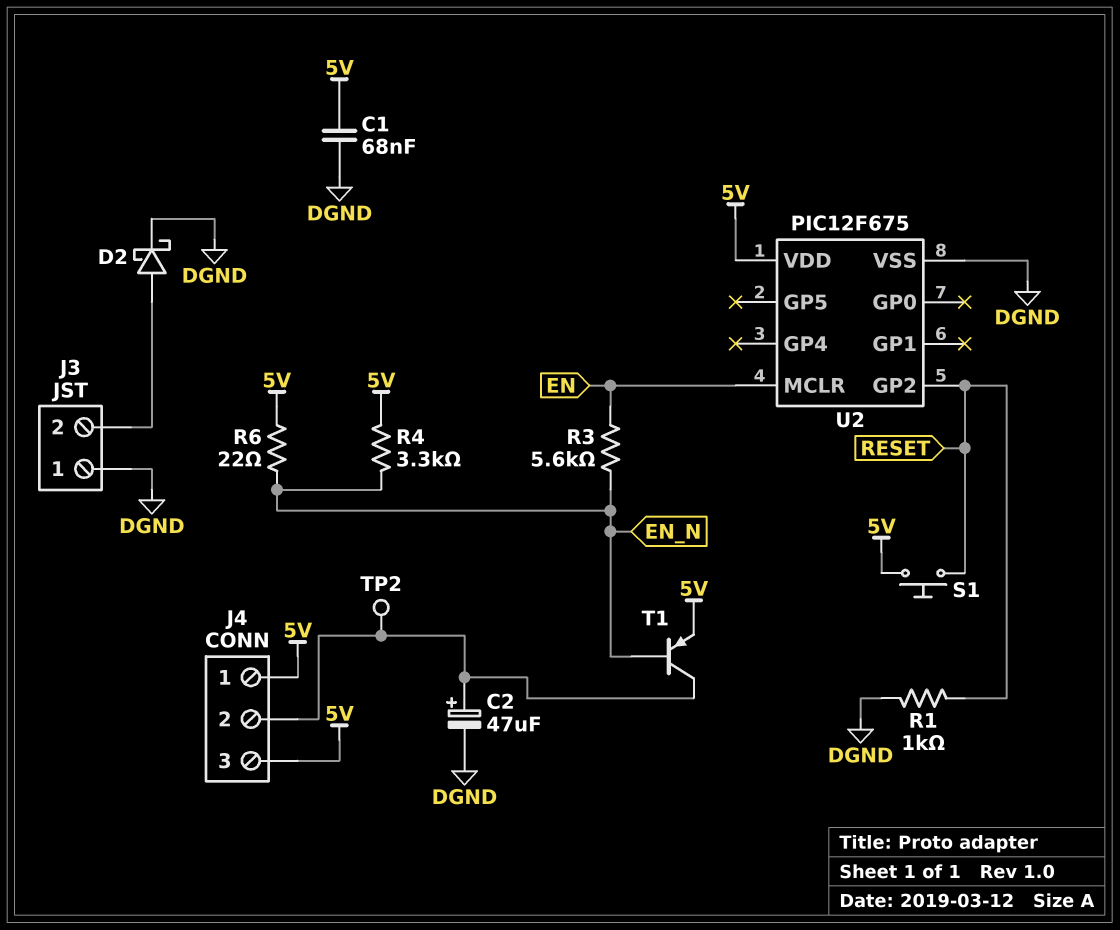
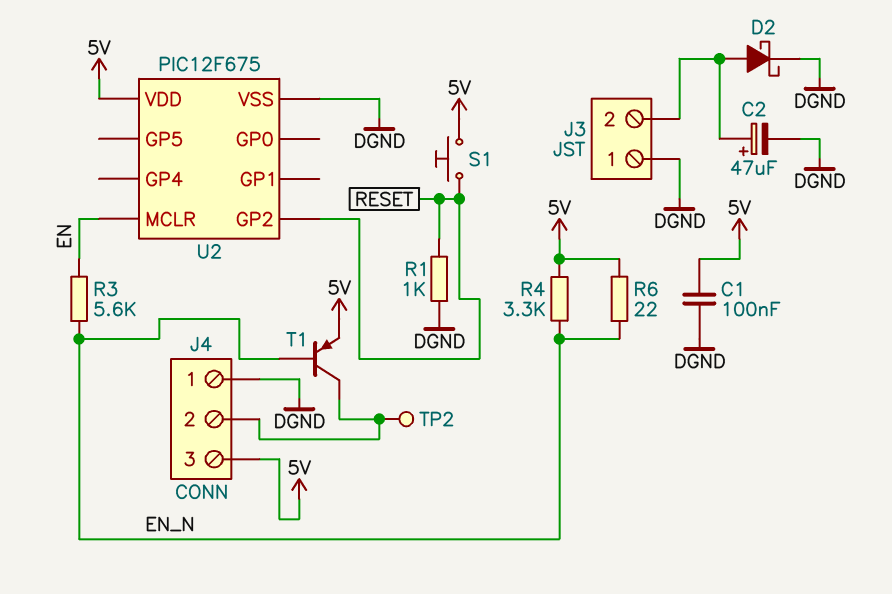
C1: 68nF (5V, DGND) -> 100nF (5V, DGND)
C2: 47uF (plus J4/2, minus DGND) -> 47uF (plus J3/2, minus DGND)
J4 pin 1: 5V -> DGND

